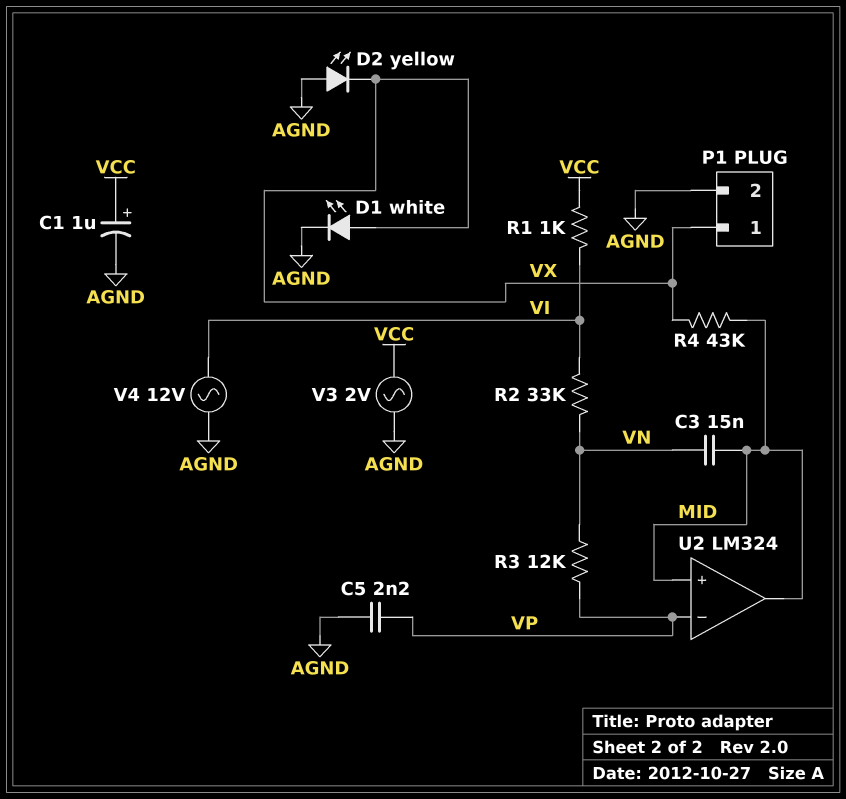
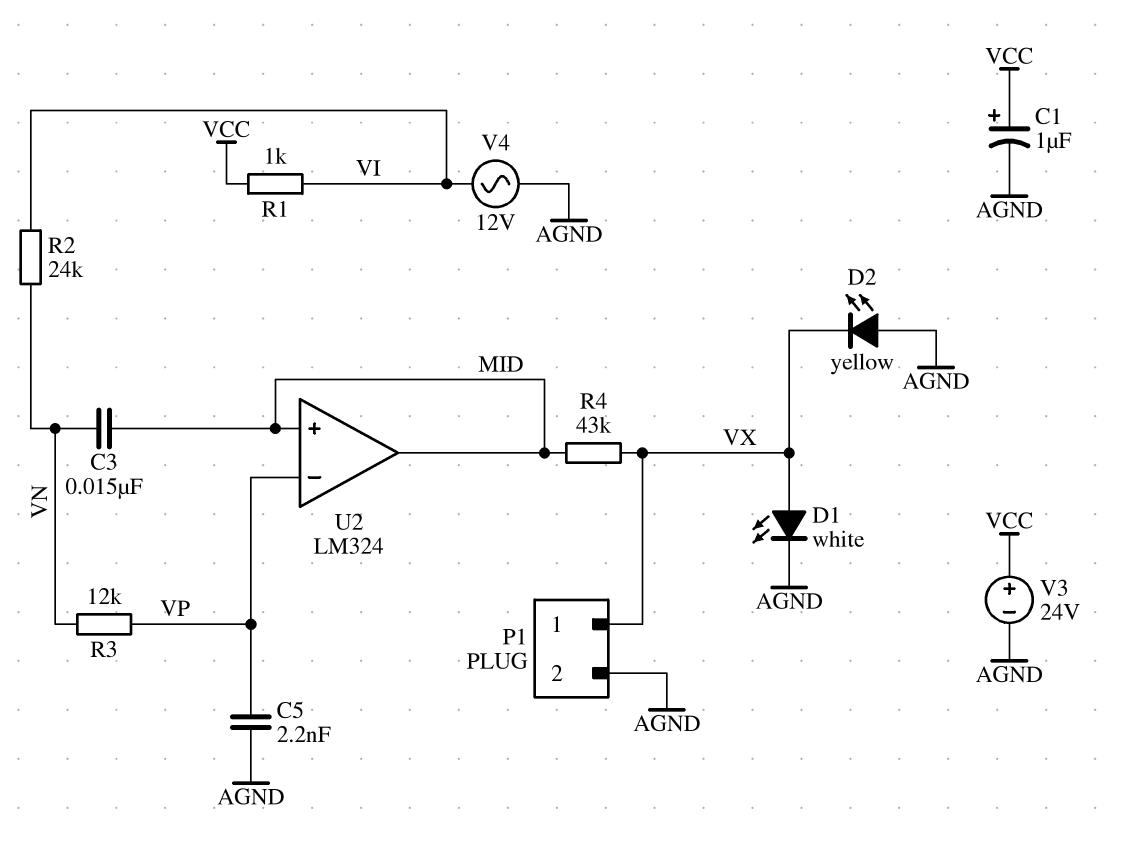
R2: 33k (VI, VN) -> 24k (VI, VN)
V3: AC 2V (AGND, VCC) -> 24V (plus VCC, minus AGND)

